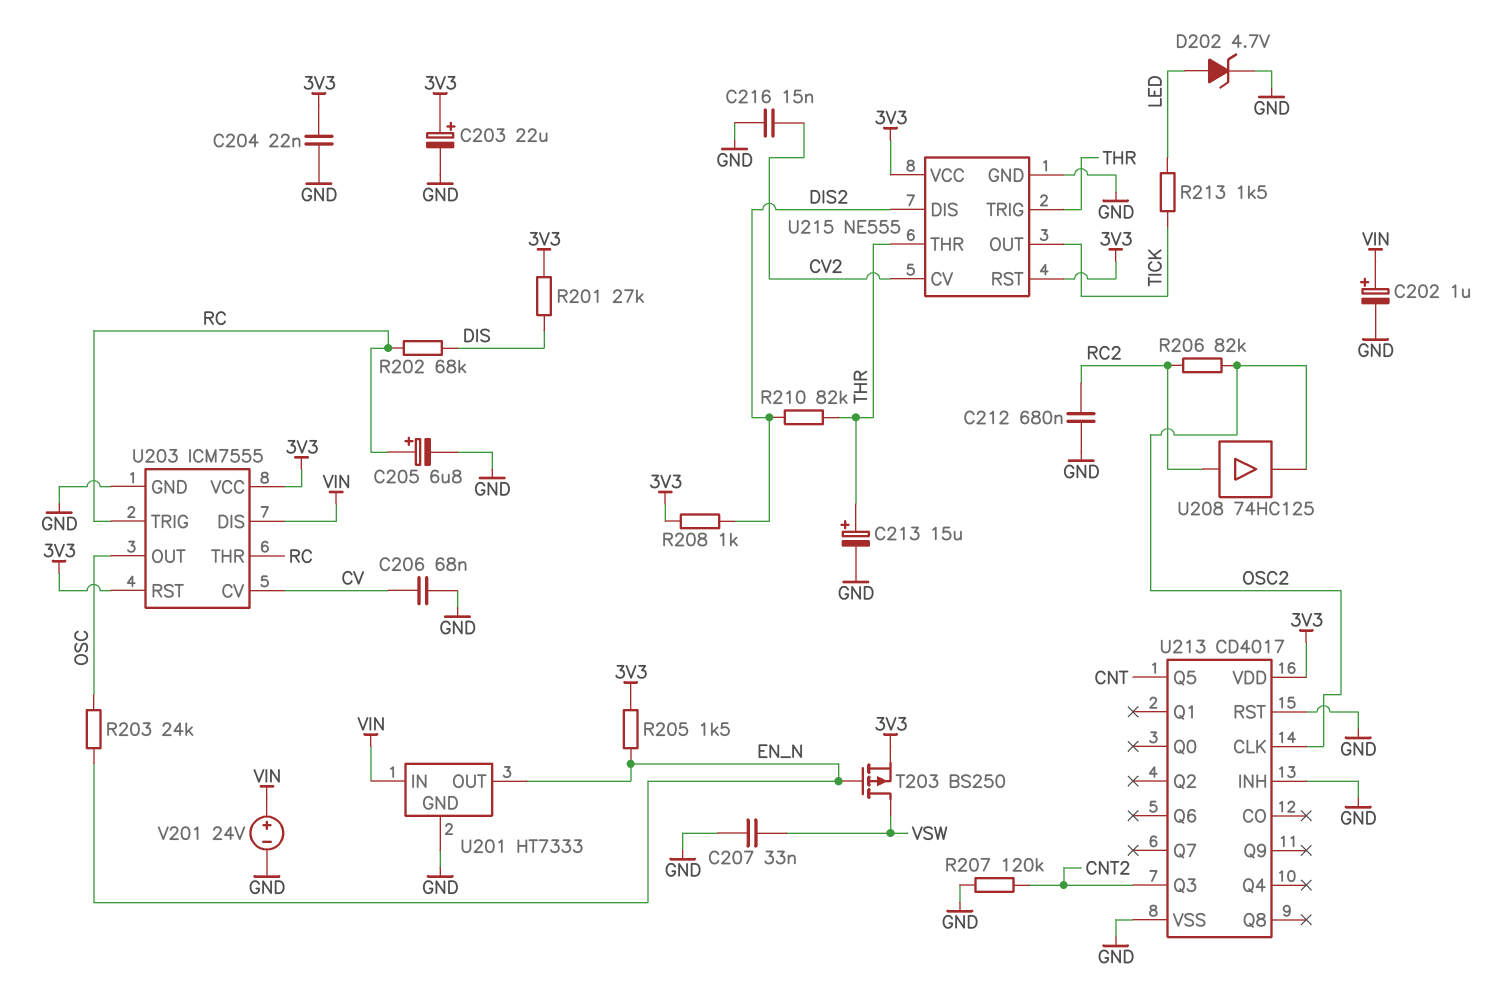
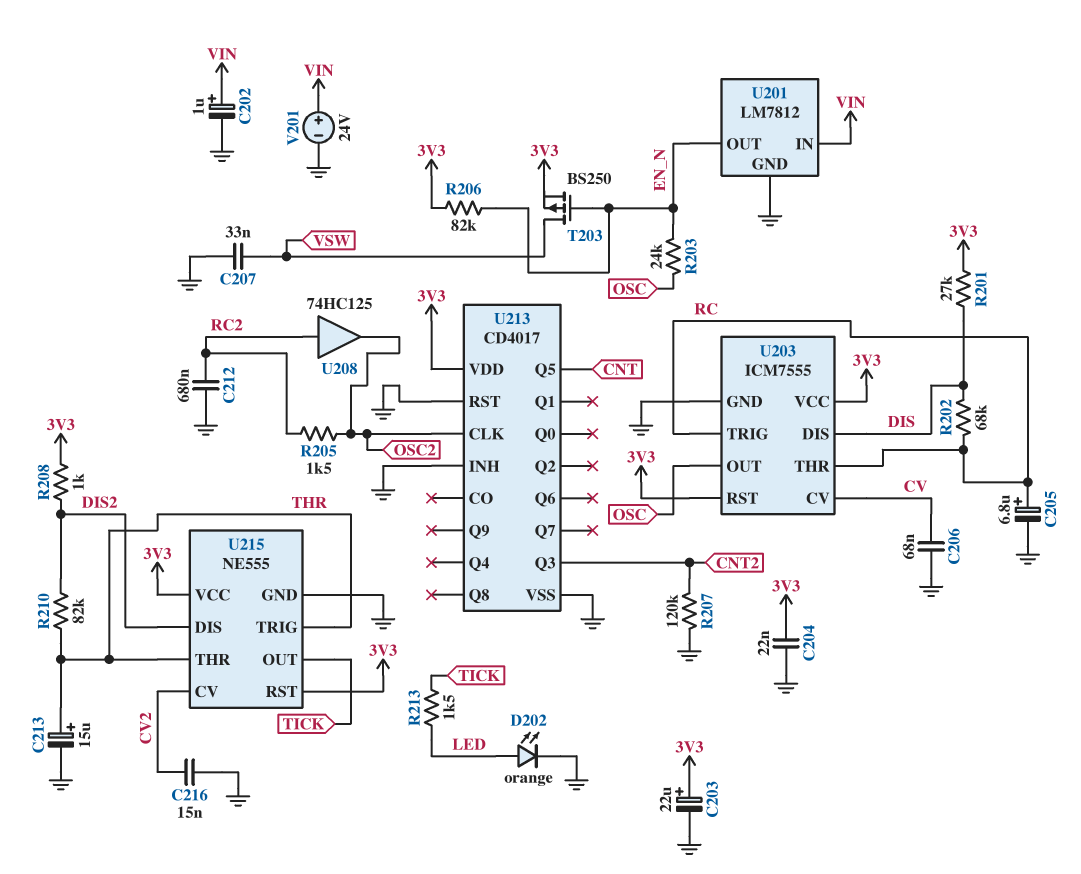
D202: zener 4.7V (A LED, K GND) -> LED orange (A LED, K GND)
R205: 1.5k (3V3, EN_N) -> 1.5k (OSC2, RC2)
R206: 82k (OSC2, RC2) -> 82k (3V3, EN_N)
U201: HT7333 -> LM7812
U203 pin DIS: VIN -> DIS

